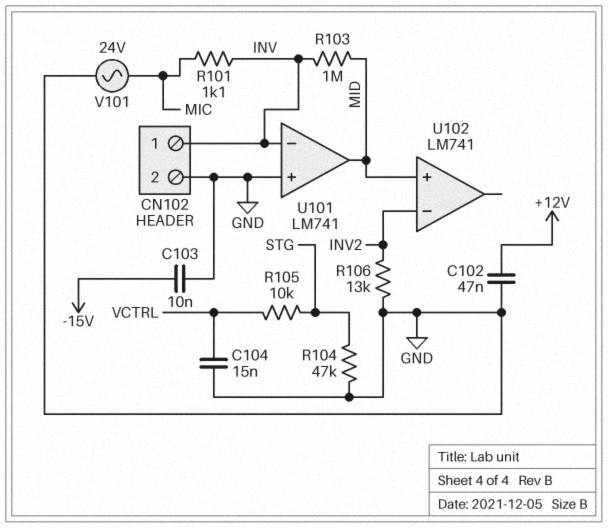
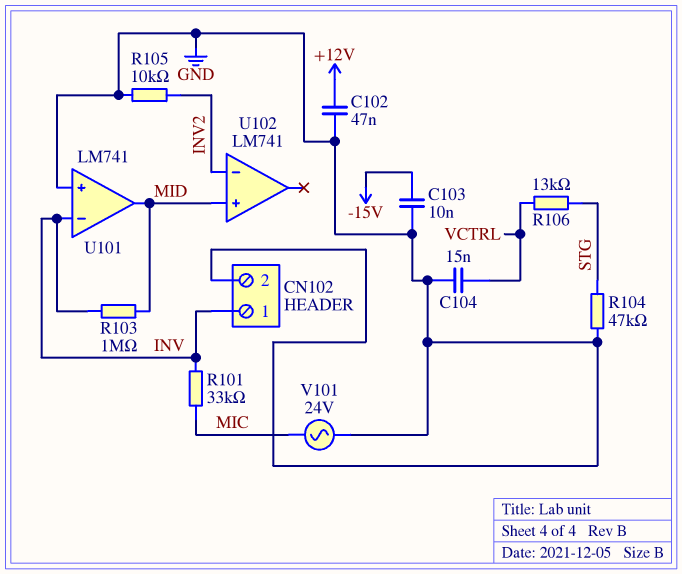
R101: 1.1k (INV, MIC) -> 33k (INV, MIC)
R105: 10k (STG, VCTRL) -> 10k (GND, INV2)
R106: 13k (GND, INV2) -> 13k (STG, VCTRL)

